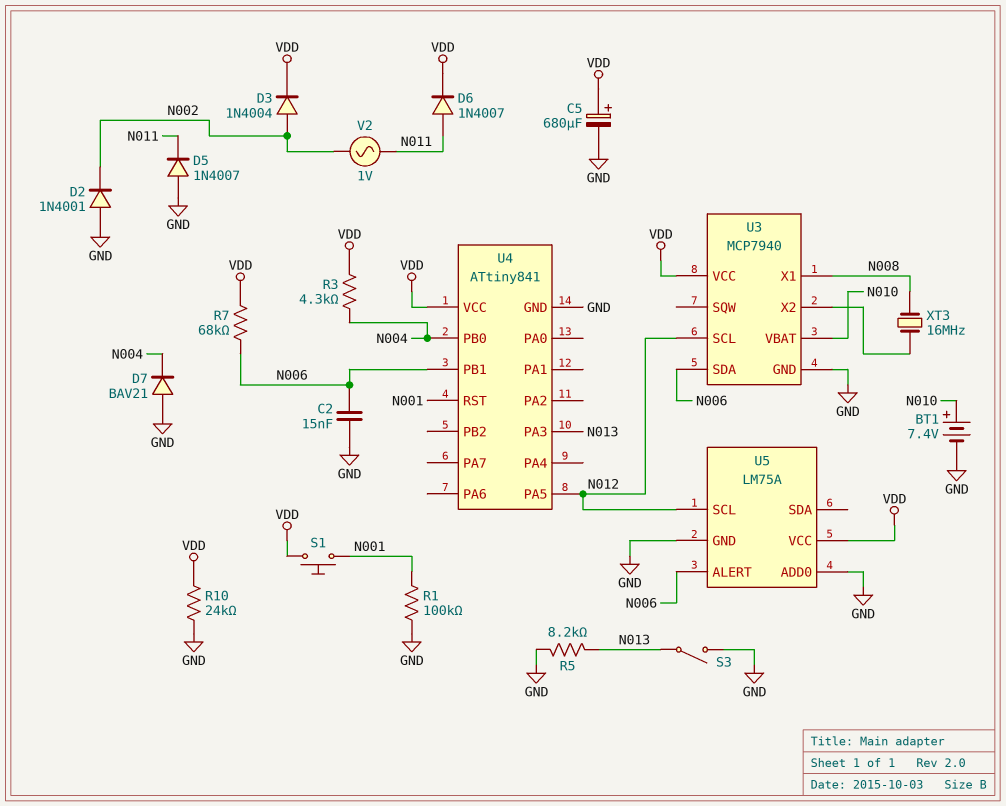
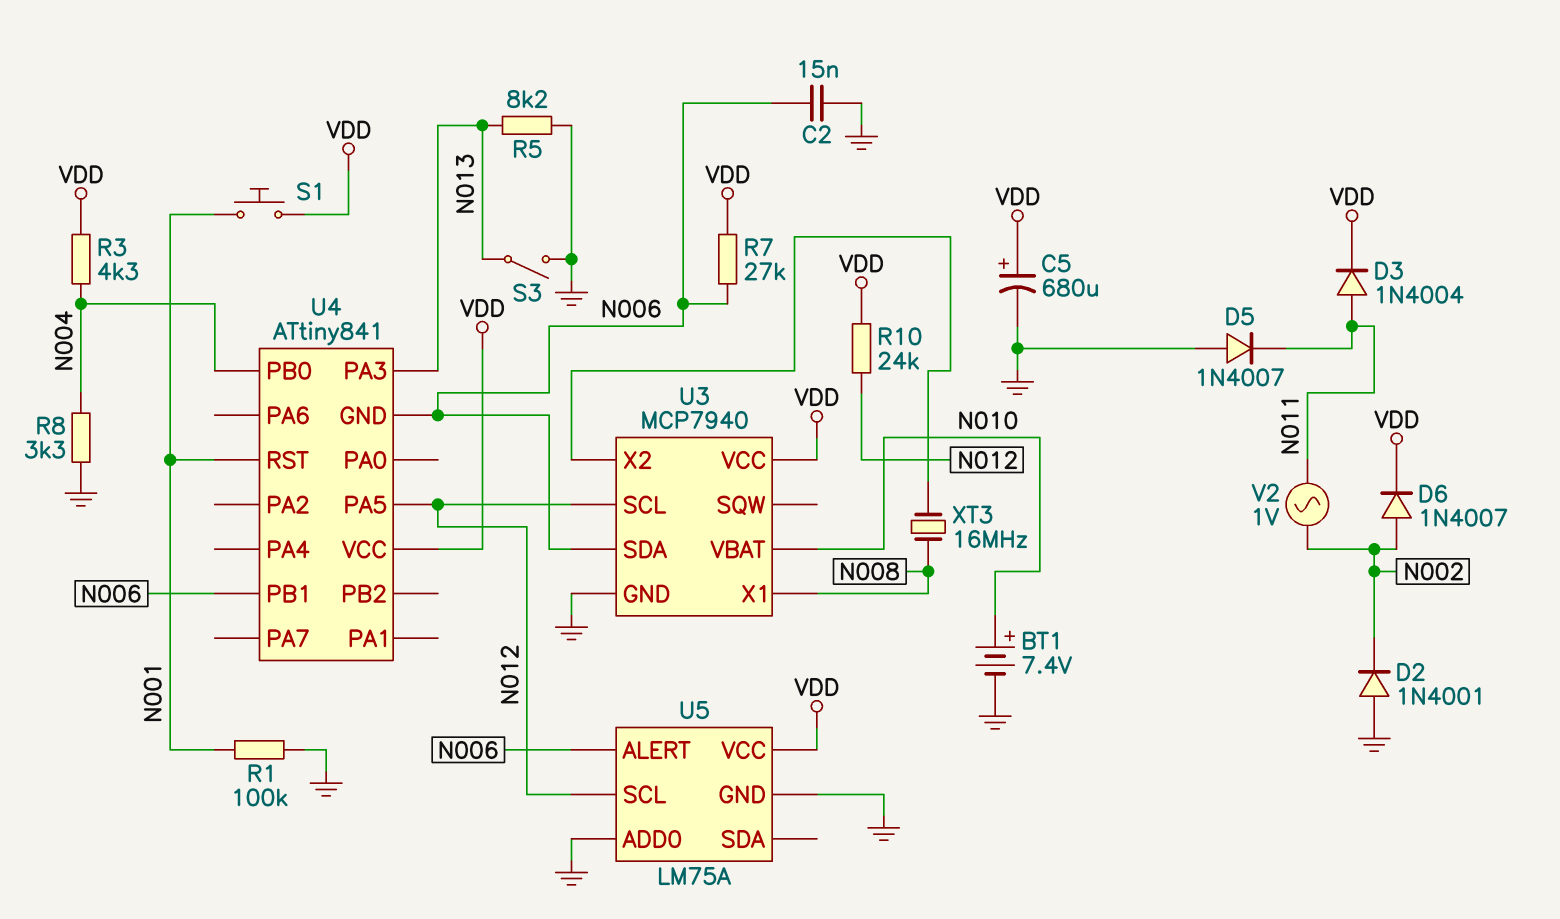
D3: diode 1N4004 (A N002, K VDD) -> diode 1N4004 (A N011, K VDD)
D6: diode 1N4007 (A N011, K VDD) -> diode 1N4007 (A N002, K VDD)
D7: diode BAV21 (A GND, K N004) -> none
R7: 68k (N006, VDD) -> 27k (N006, VDD)
R8: none -> 3.3k (GND, N004)
R10: 24k (GND, VDD) -> 24k (N012, VDD)
U4 pin GND: GND -> N006

